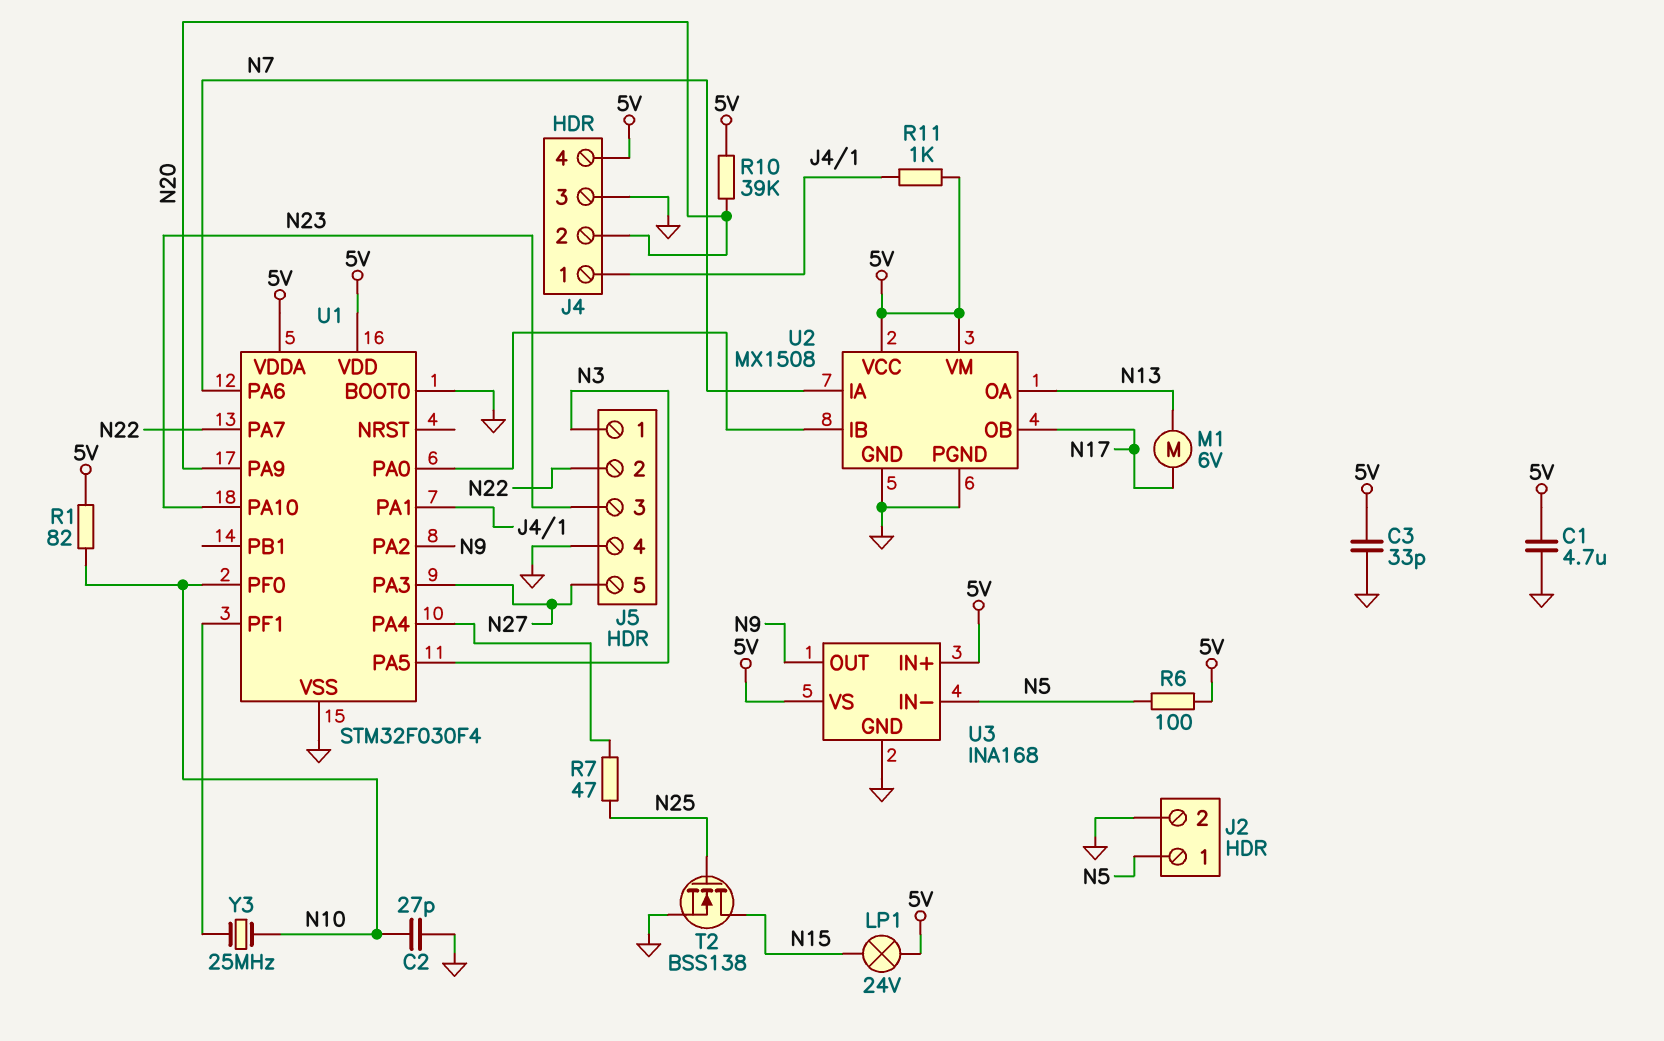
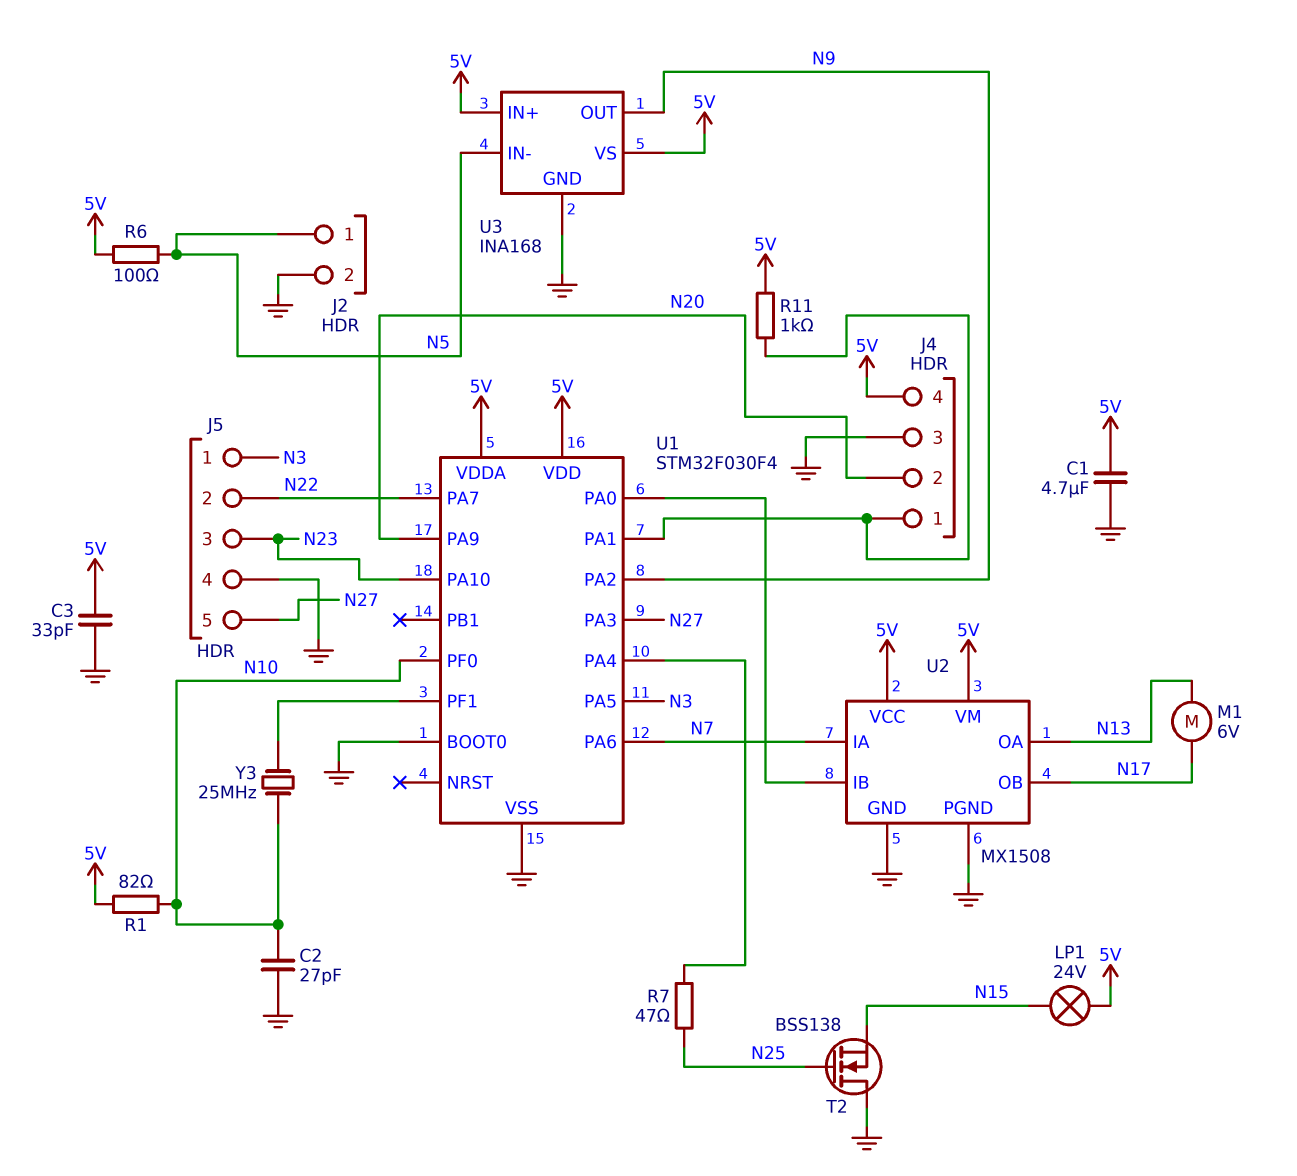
R10: 39k (5V, N20) -> none
T2: NMOS BSS138 (G N25, D N15, S GND) -> NMOS BSS138 (G N25, D GND, S N15)

